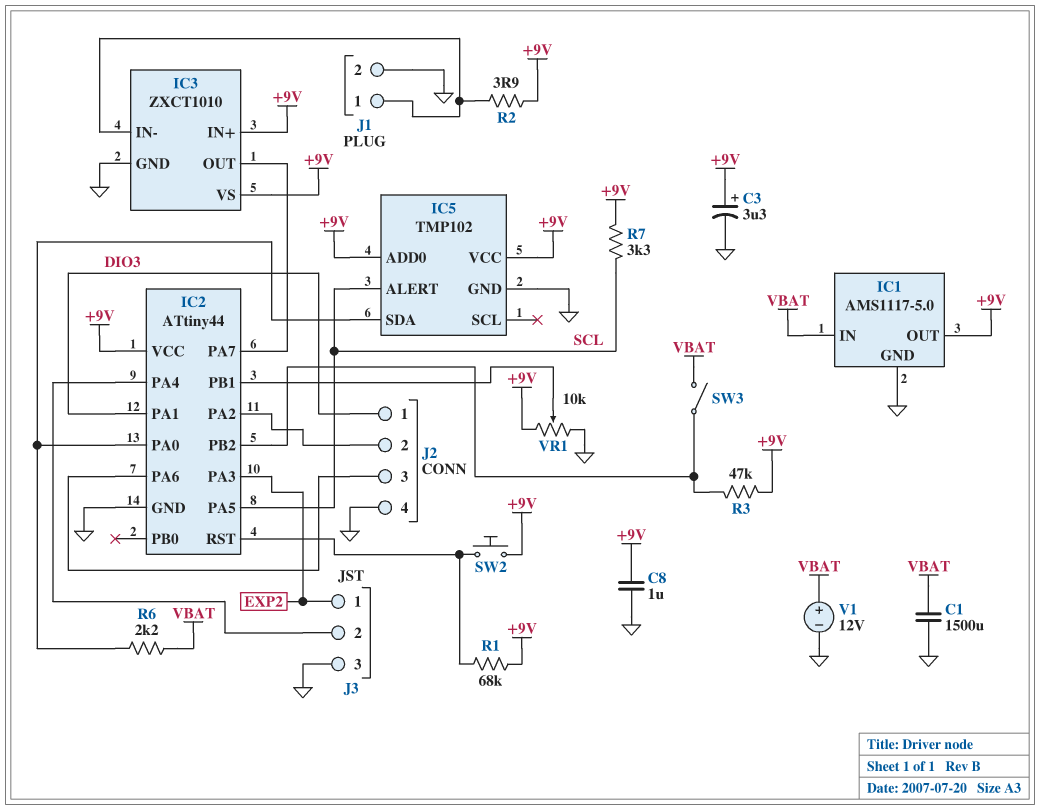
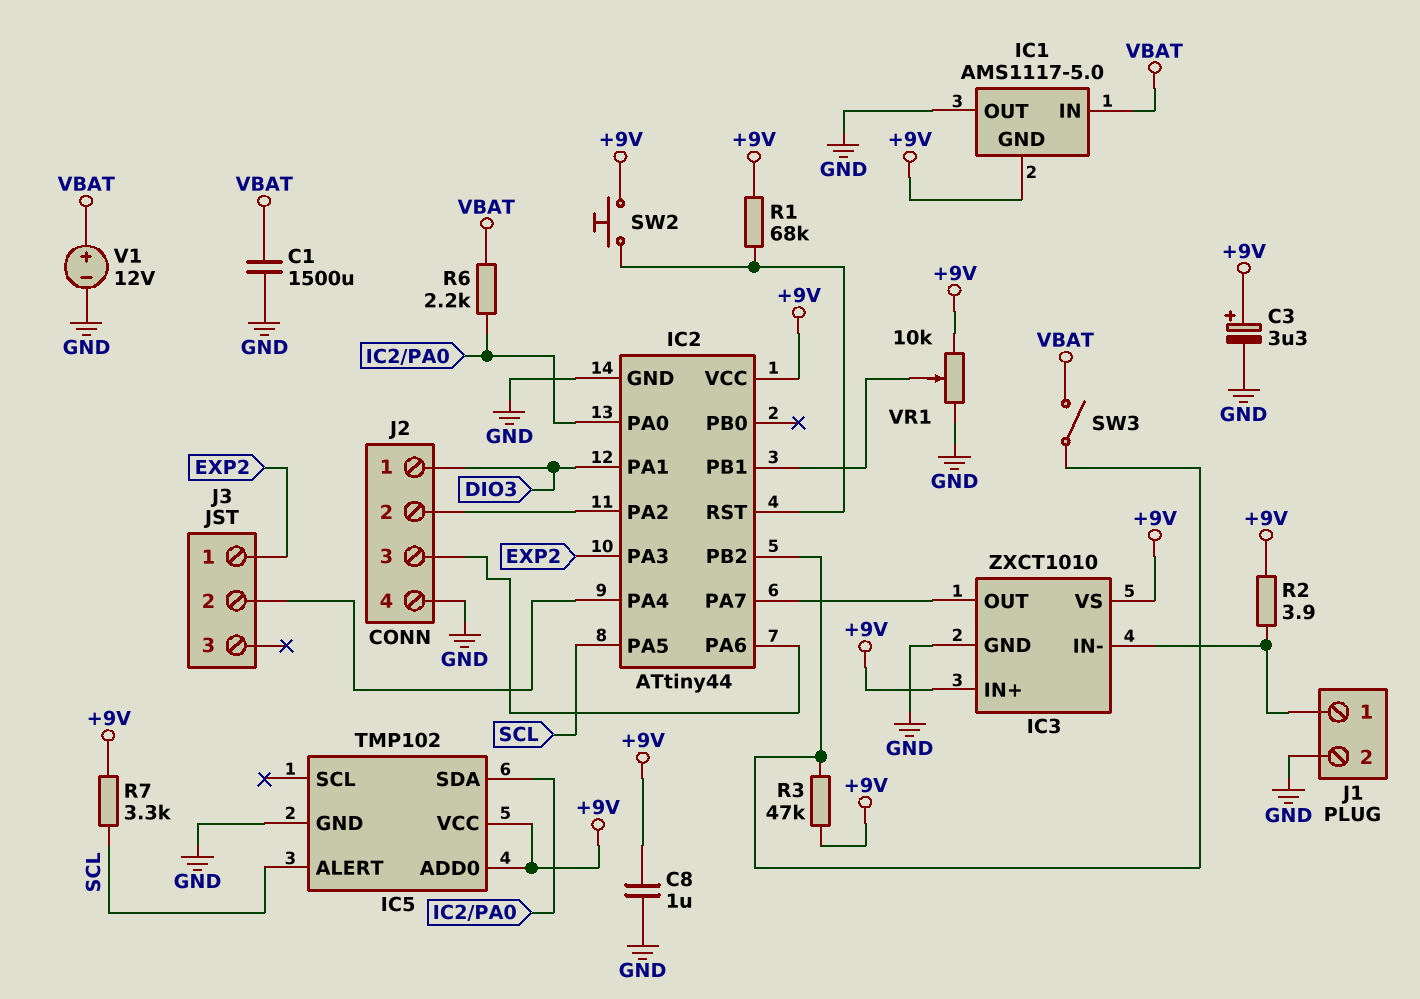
IC1 pin GND: GND -> +9V
IC1 pin OUT: +9V -> GND
J3 pin 3: GND -> none

